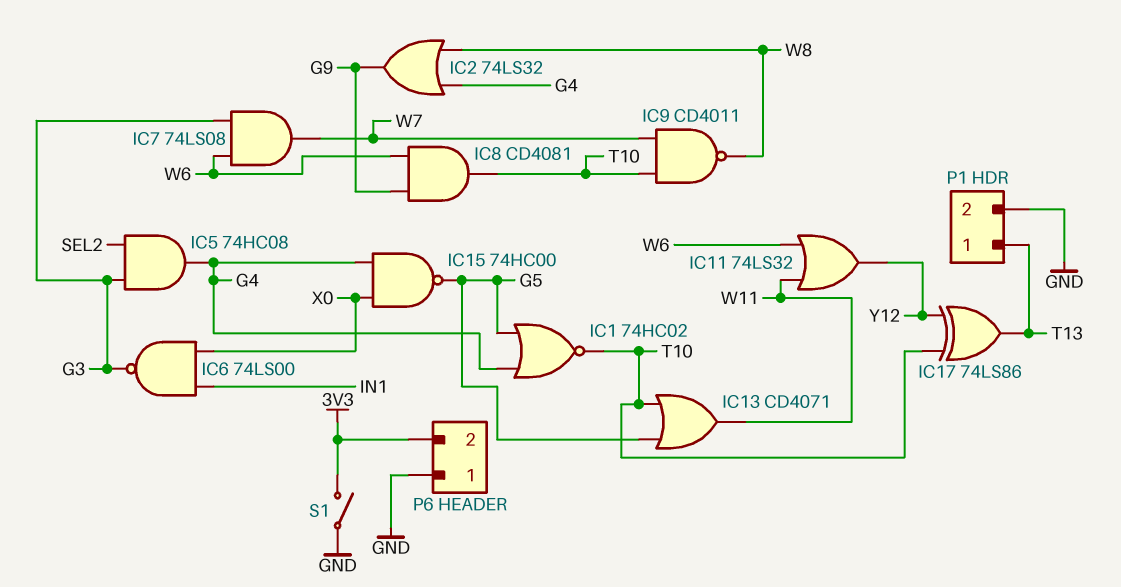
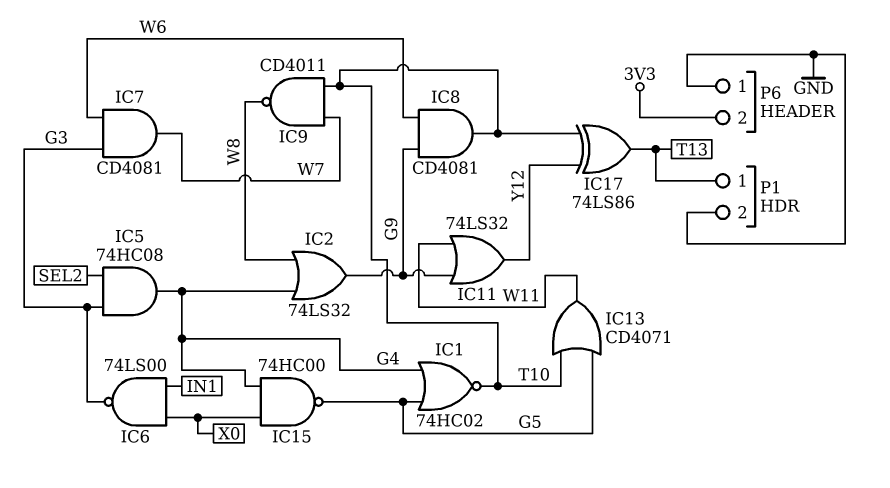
IC7: AND 74LS08 (in G3, in W6, out W7) -> AND CD4081 (in G3, in W6, out W7)
IC11: OR 74LS32 (in W6, in W11, out Y12) -> OR 74LS32 (in G9, in W11, out Y12)
S1: switch (3V3, GND) -> none

